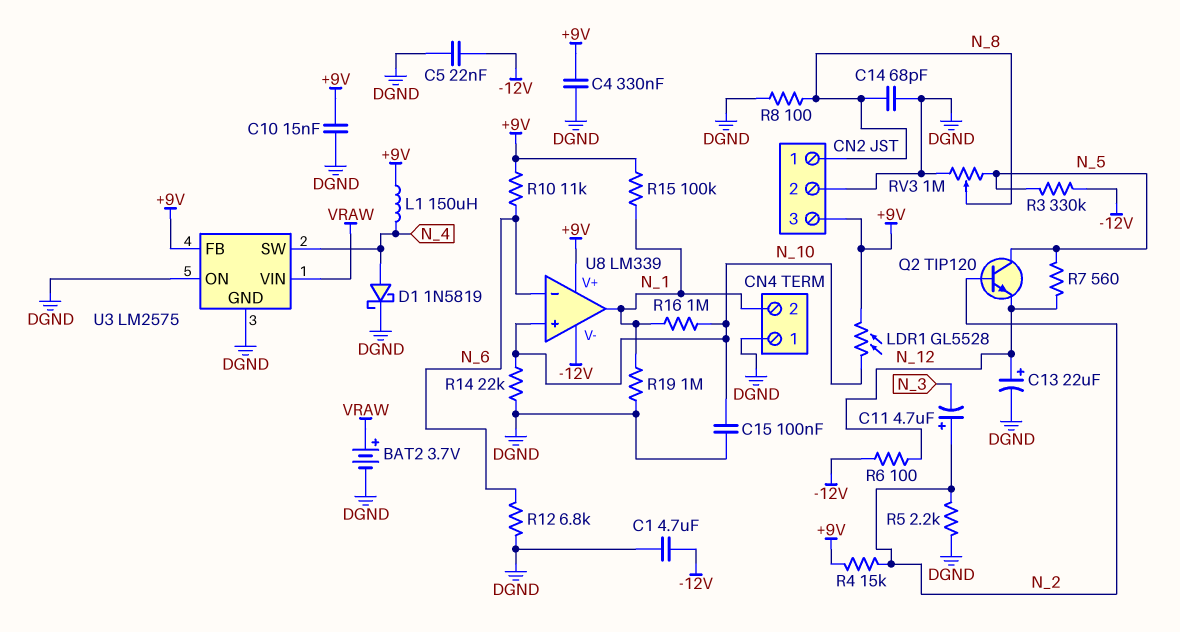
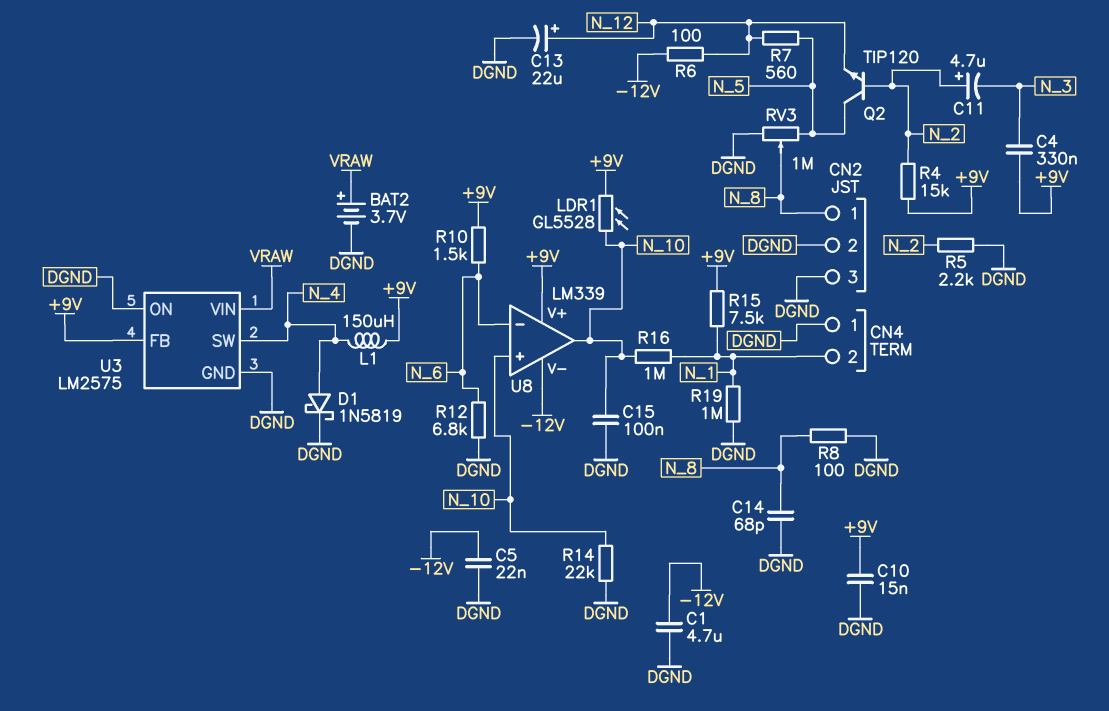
C4: 330nF (+9V, DGND) -> 330nF (+9V, N_3)
CN2 pin 3: +9V -> DGND
R3: 330k (-12V, N_5) -> none
R10: 11k (+9V, N_6) -> 1.5k (+9V, N_6)
R15: 100k (+9V, N_1) -> 7.5k (+9V, N_1)
U8 pin out: N_1 -> N_10

